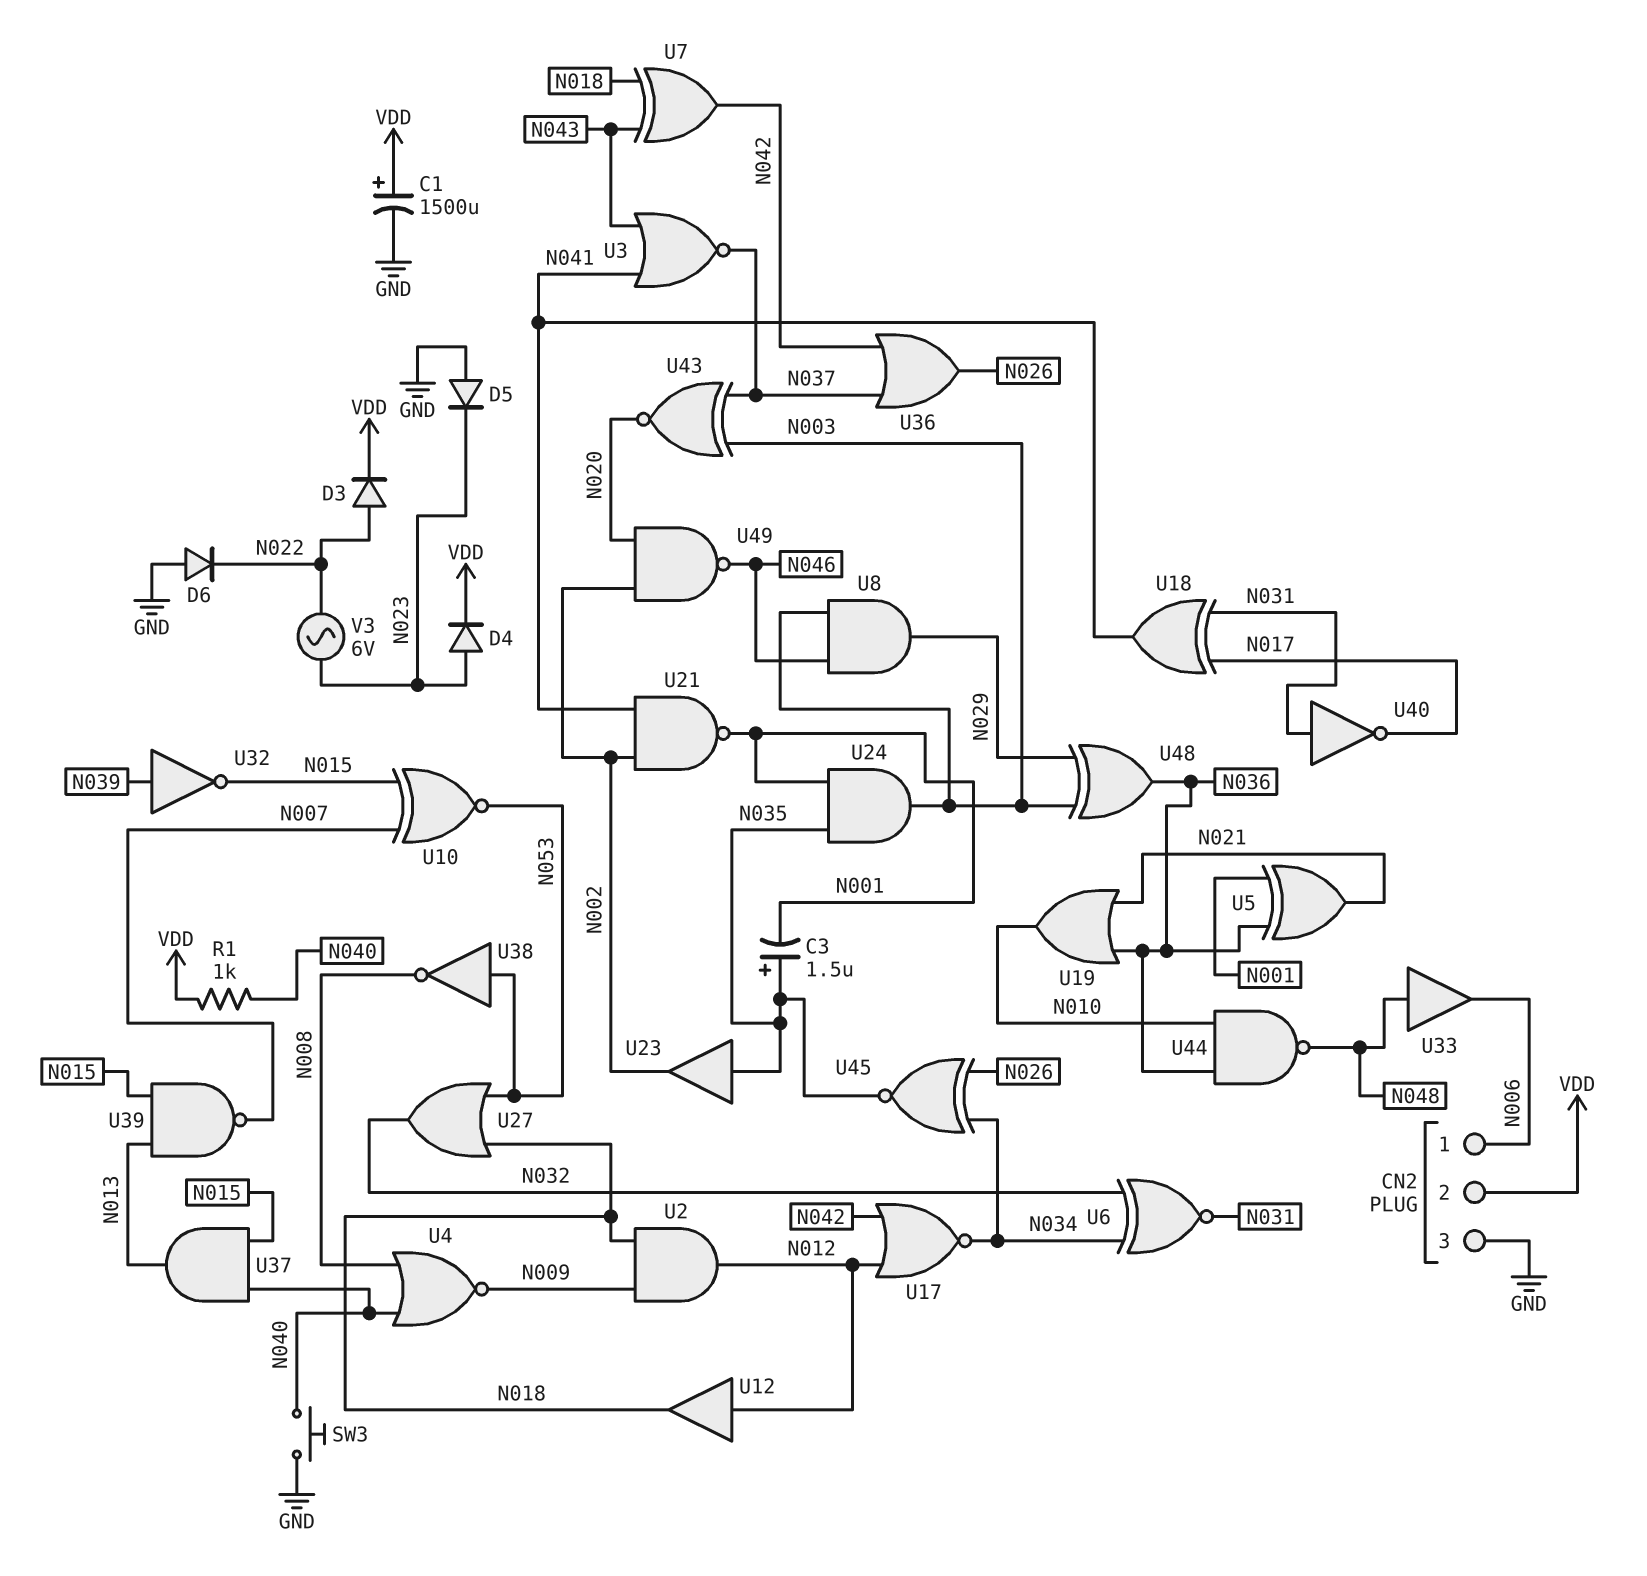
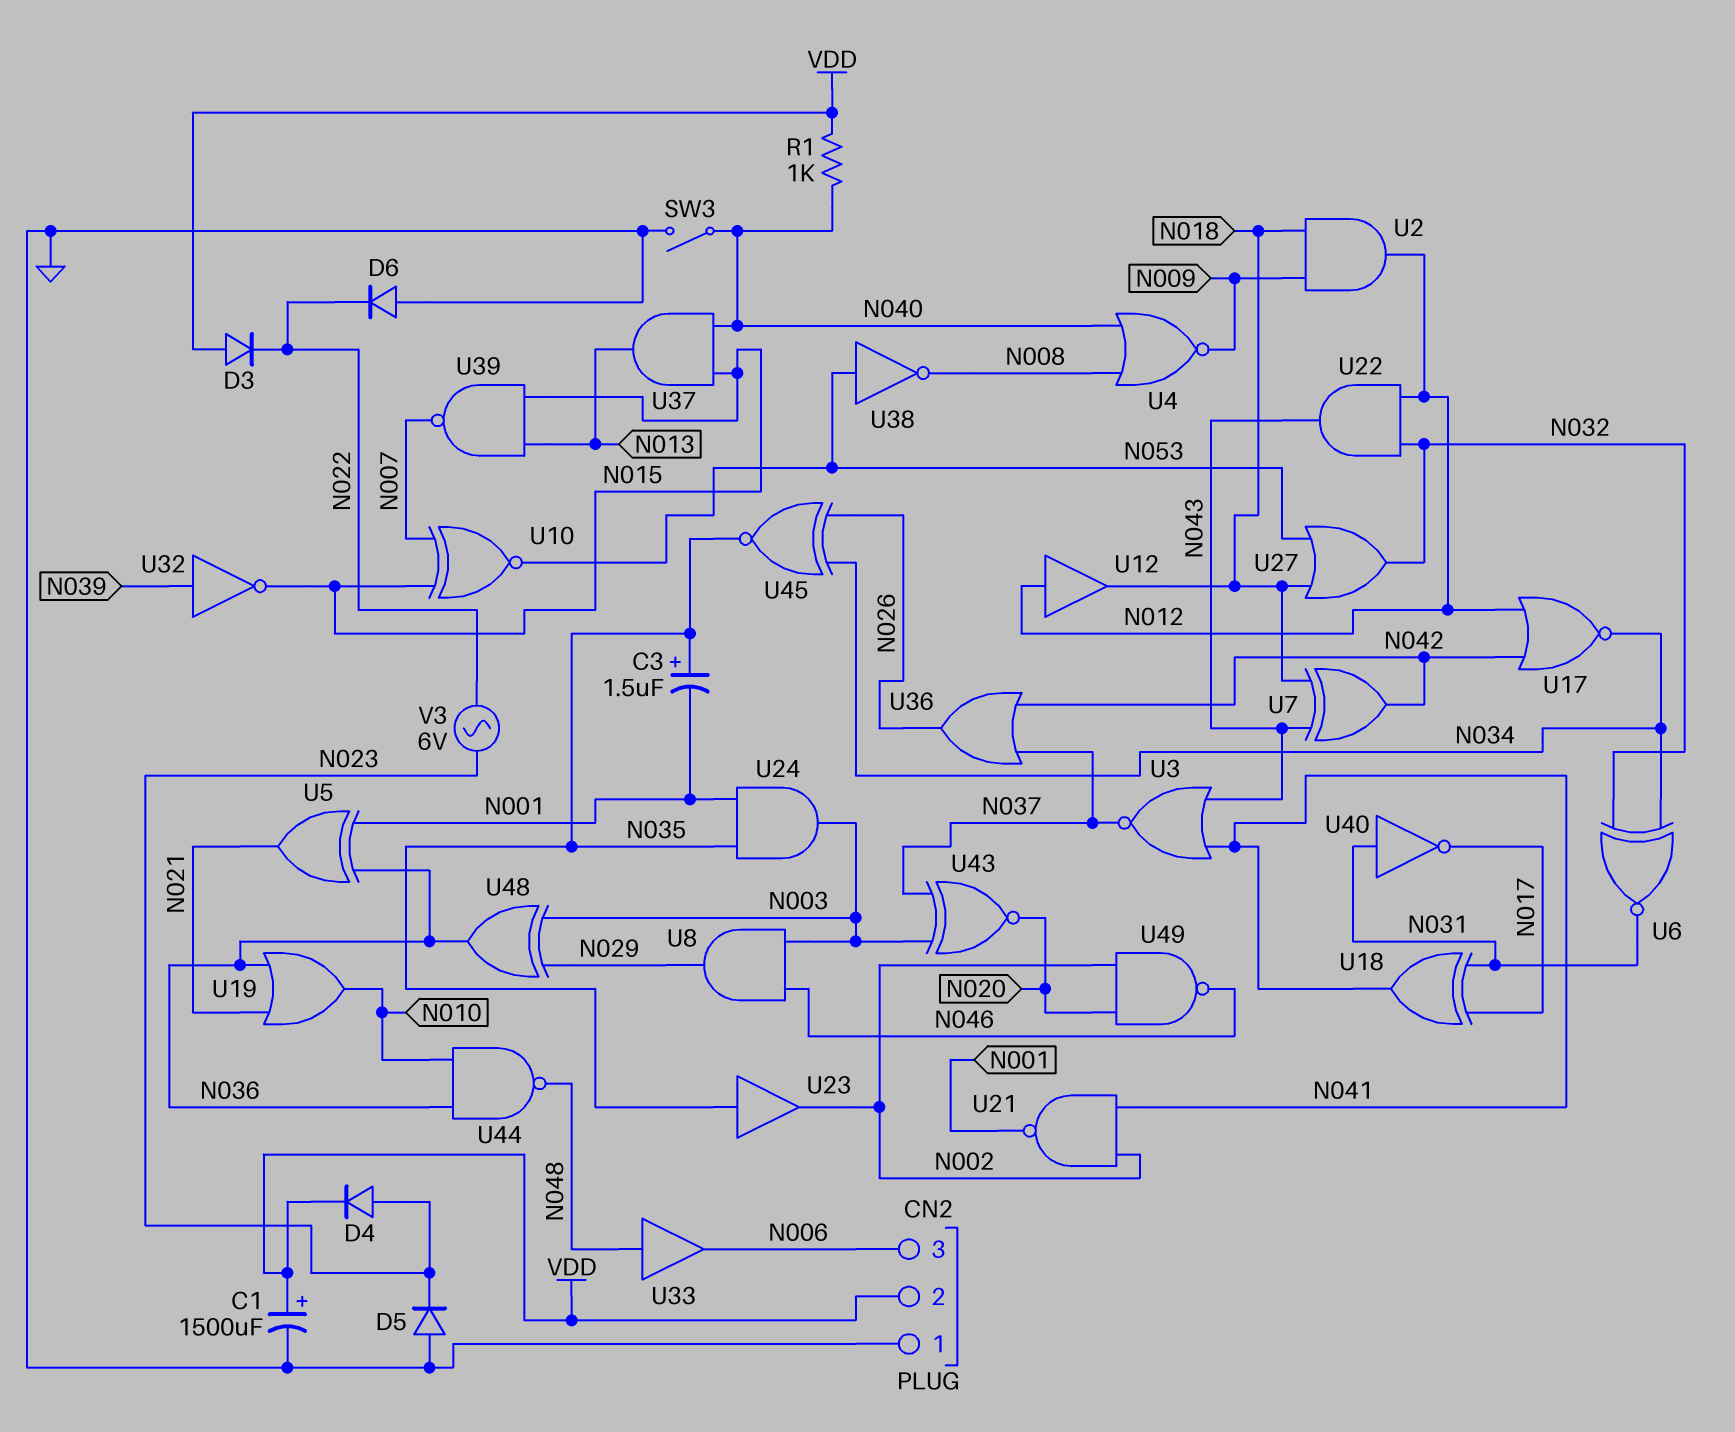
CN2 pin 1: N006 -> GND
CN2 pin 3: GND -> N006
D3: diode (A N022, K VDD) -> diode (A VDD, K N022)
SW3: button (GND, N040) -> switch (GND, N040)
U22: none -> AND (in N012, in N032, out N043)

